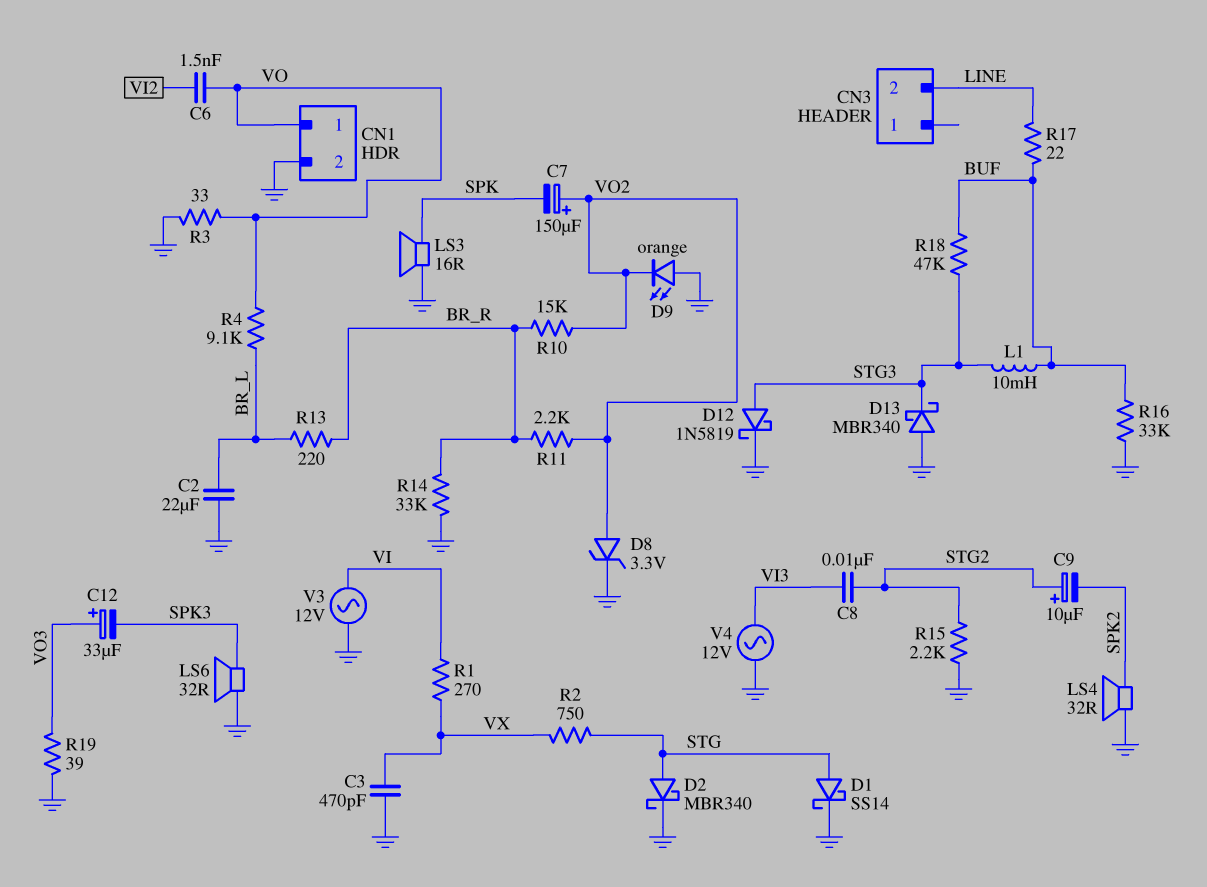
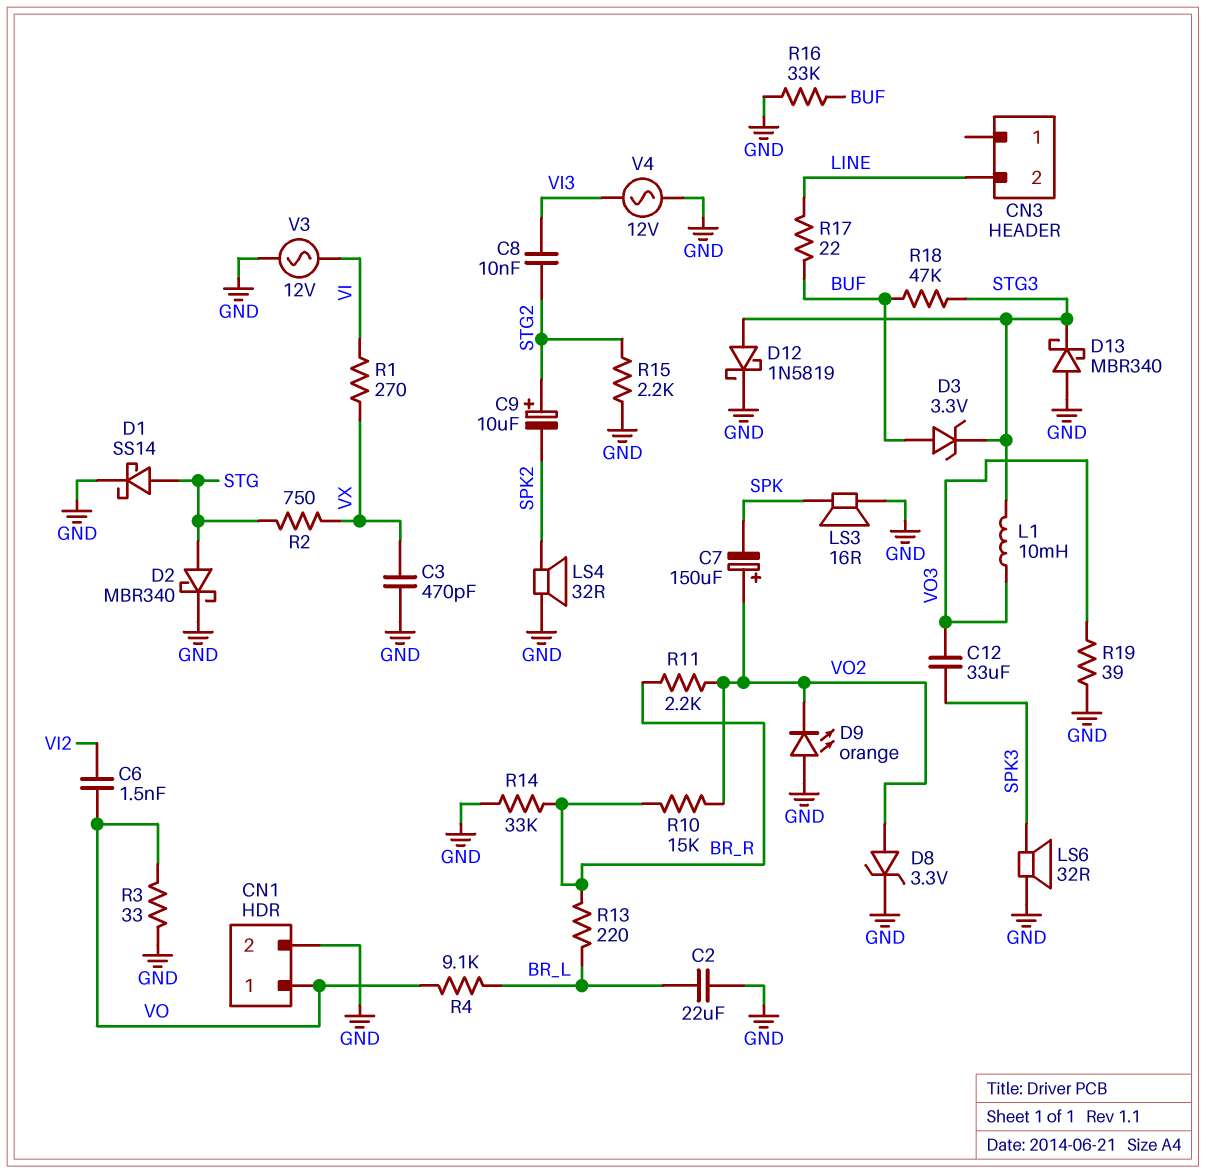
C12: 33uF (plus VO3, minus SPK3) -> 33uF (SPK3, VO3)
D3: none -> zener 3.3V (A BUF, K STG3)
L1: 10mH (BUF, STG3) -> 10mH (STG3, VO3)

